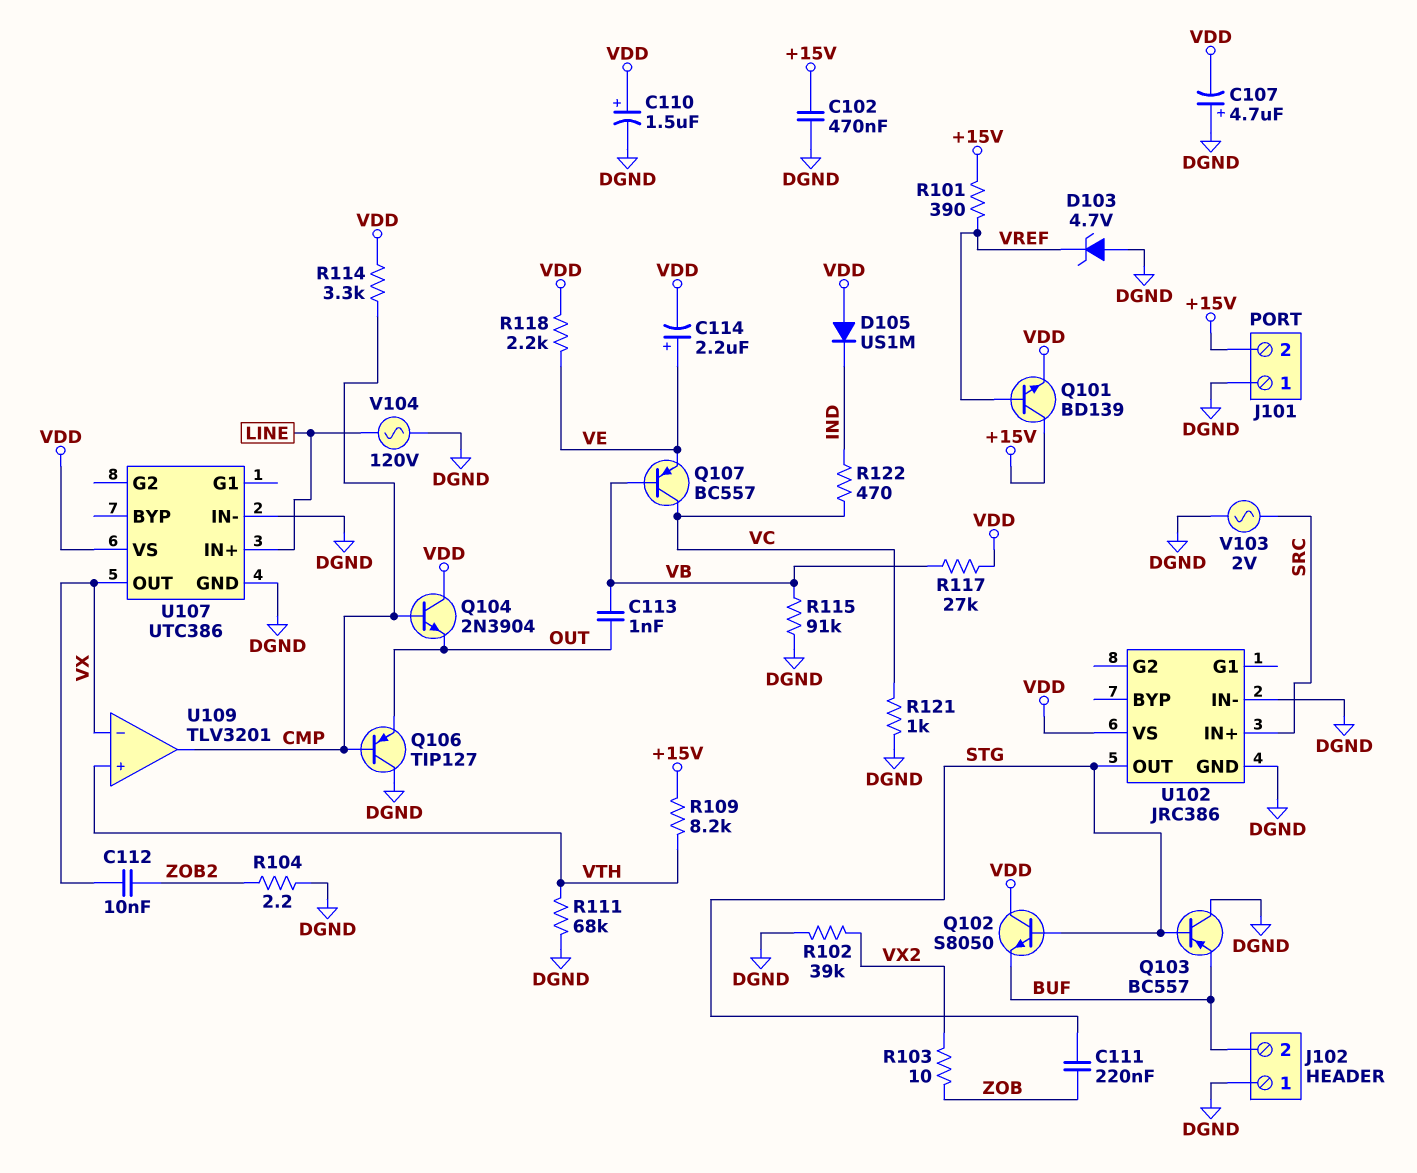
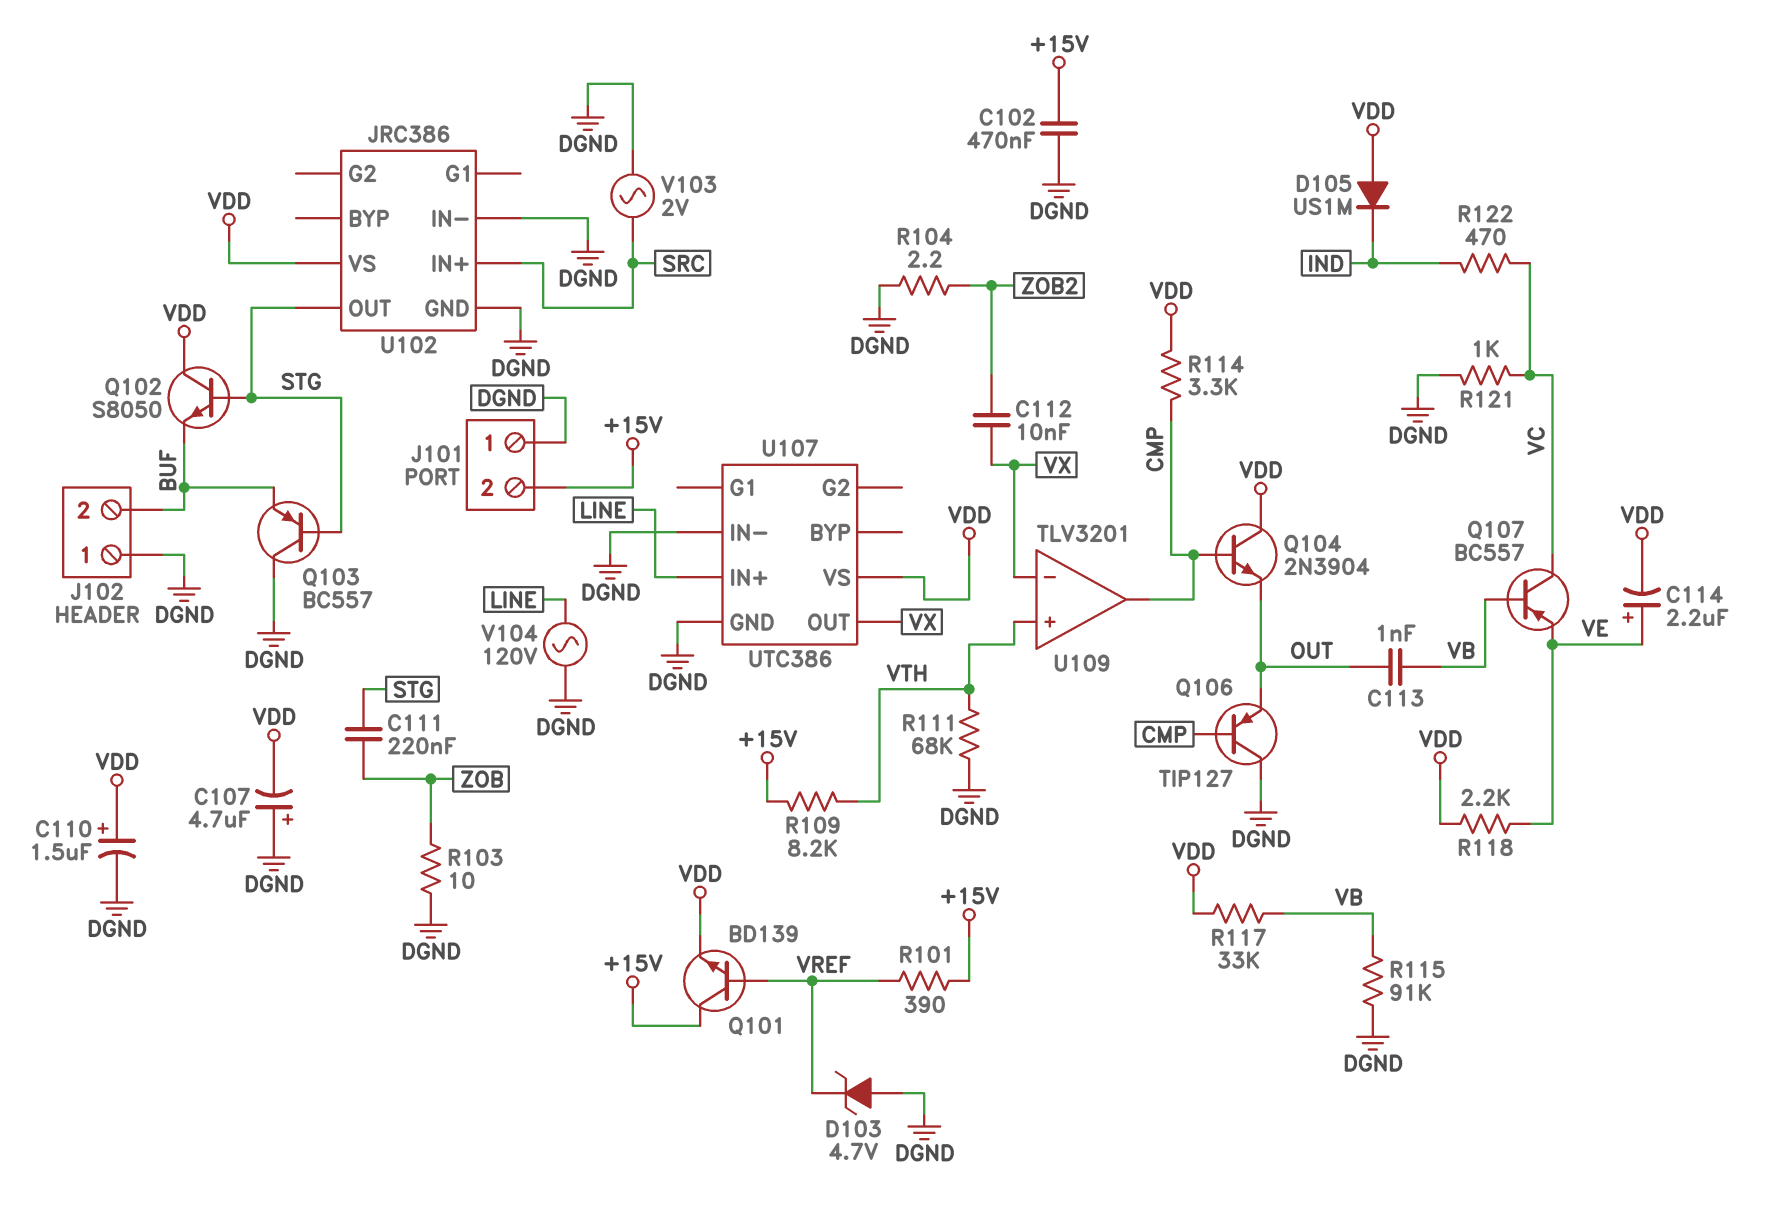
R102: 39k (DGND, VX2) -> none
R103: 10 (VX2, ZOB) -> 10 (DGND, ZOB)
R117: 27k (VB, VDD) -> 33k (VB, VDD)

